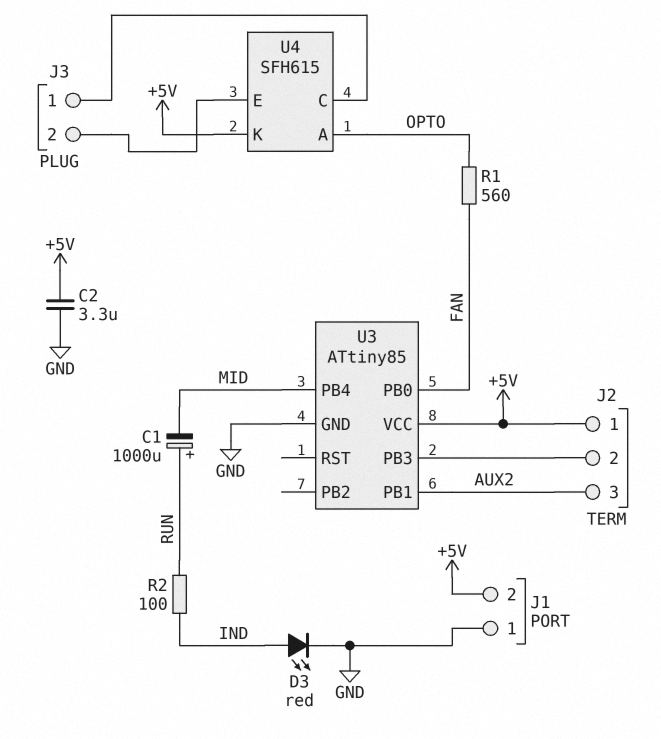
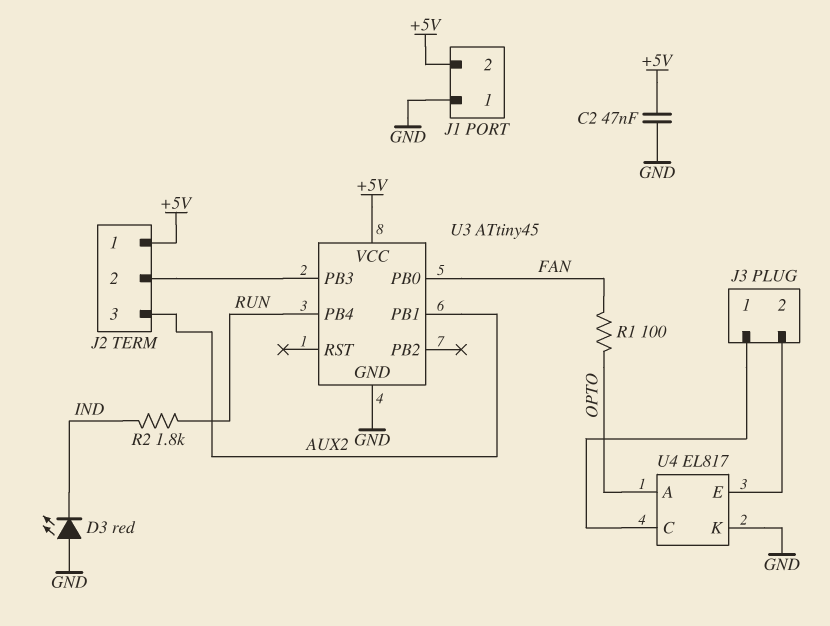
C1: 1000uF (plus RUN, minus MID) -> none
C2: 3.3uF (+5V, GND) -> 47nF (+5V, GND)
D3: LED red (A IND, K GND) -> LED red (A GND, K IND)
R1: 560 (FAN, OPTO) -> 100 (FAN, OPTO)
R2: 100 (IND, RUN) -> 1.8k (IND, RUN)
U3: ATtiny85 -> ATtiny45
U3 pin PB4: MID -> RUN
U4: SFH615 -> EL817
U4 pin K: +5V -> GND

